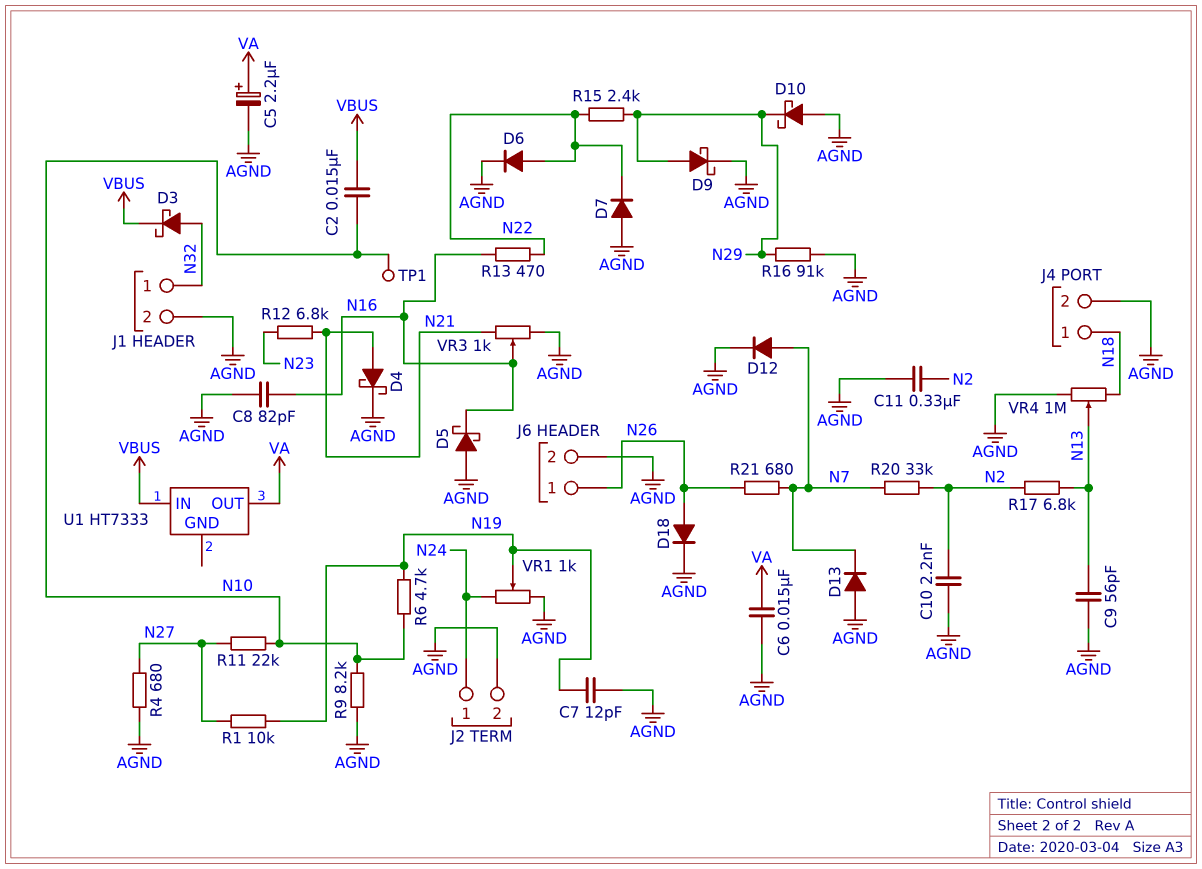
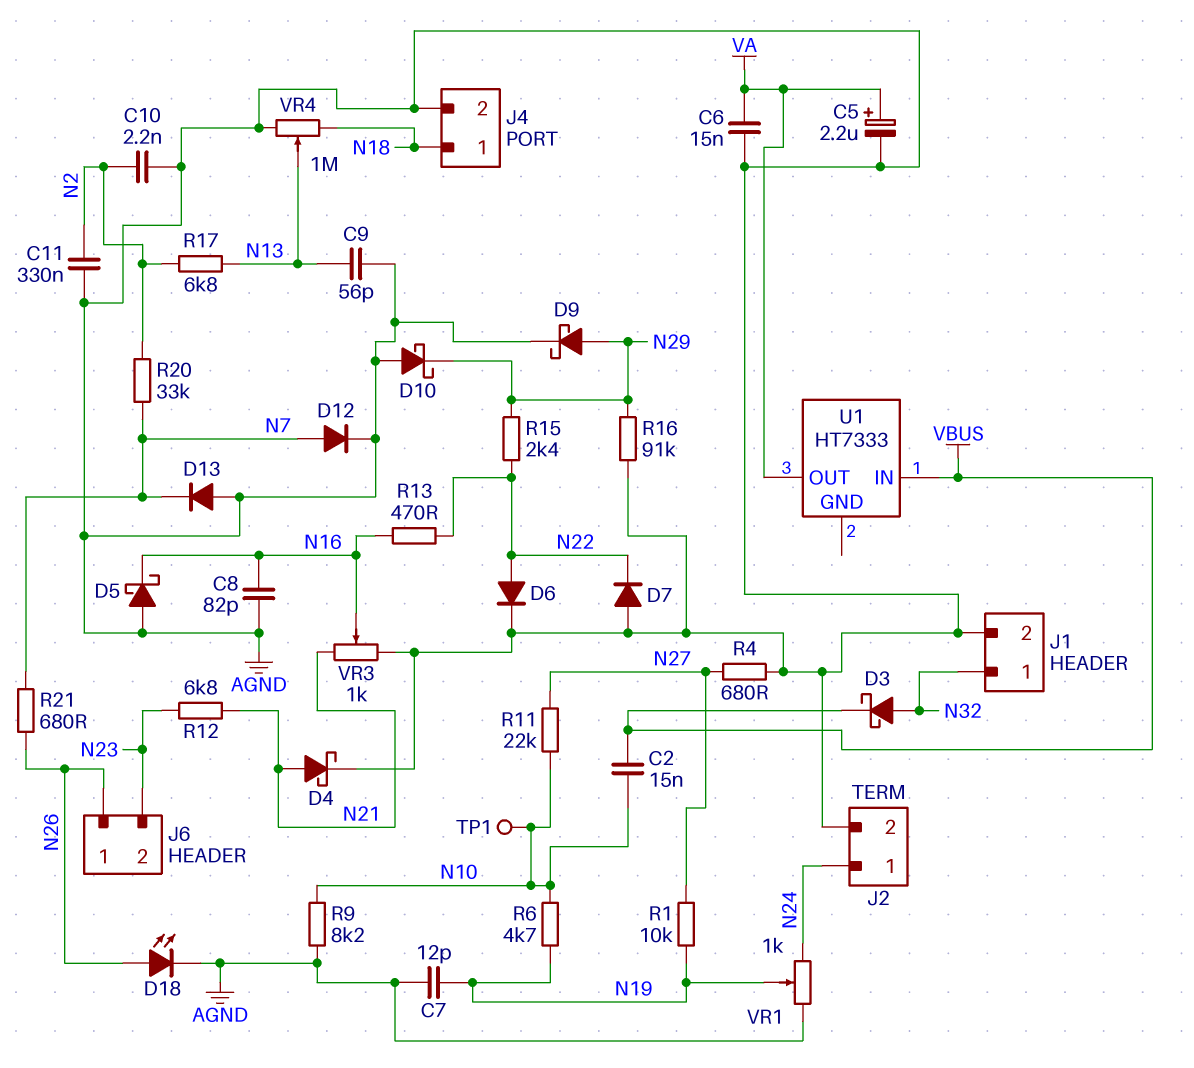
D18: diode (A N26, K AGND) -> LED (A N26, K AGND)
J6 pin 2: AGND -> N23

